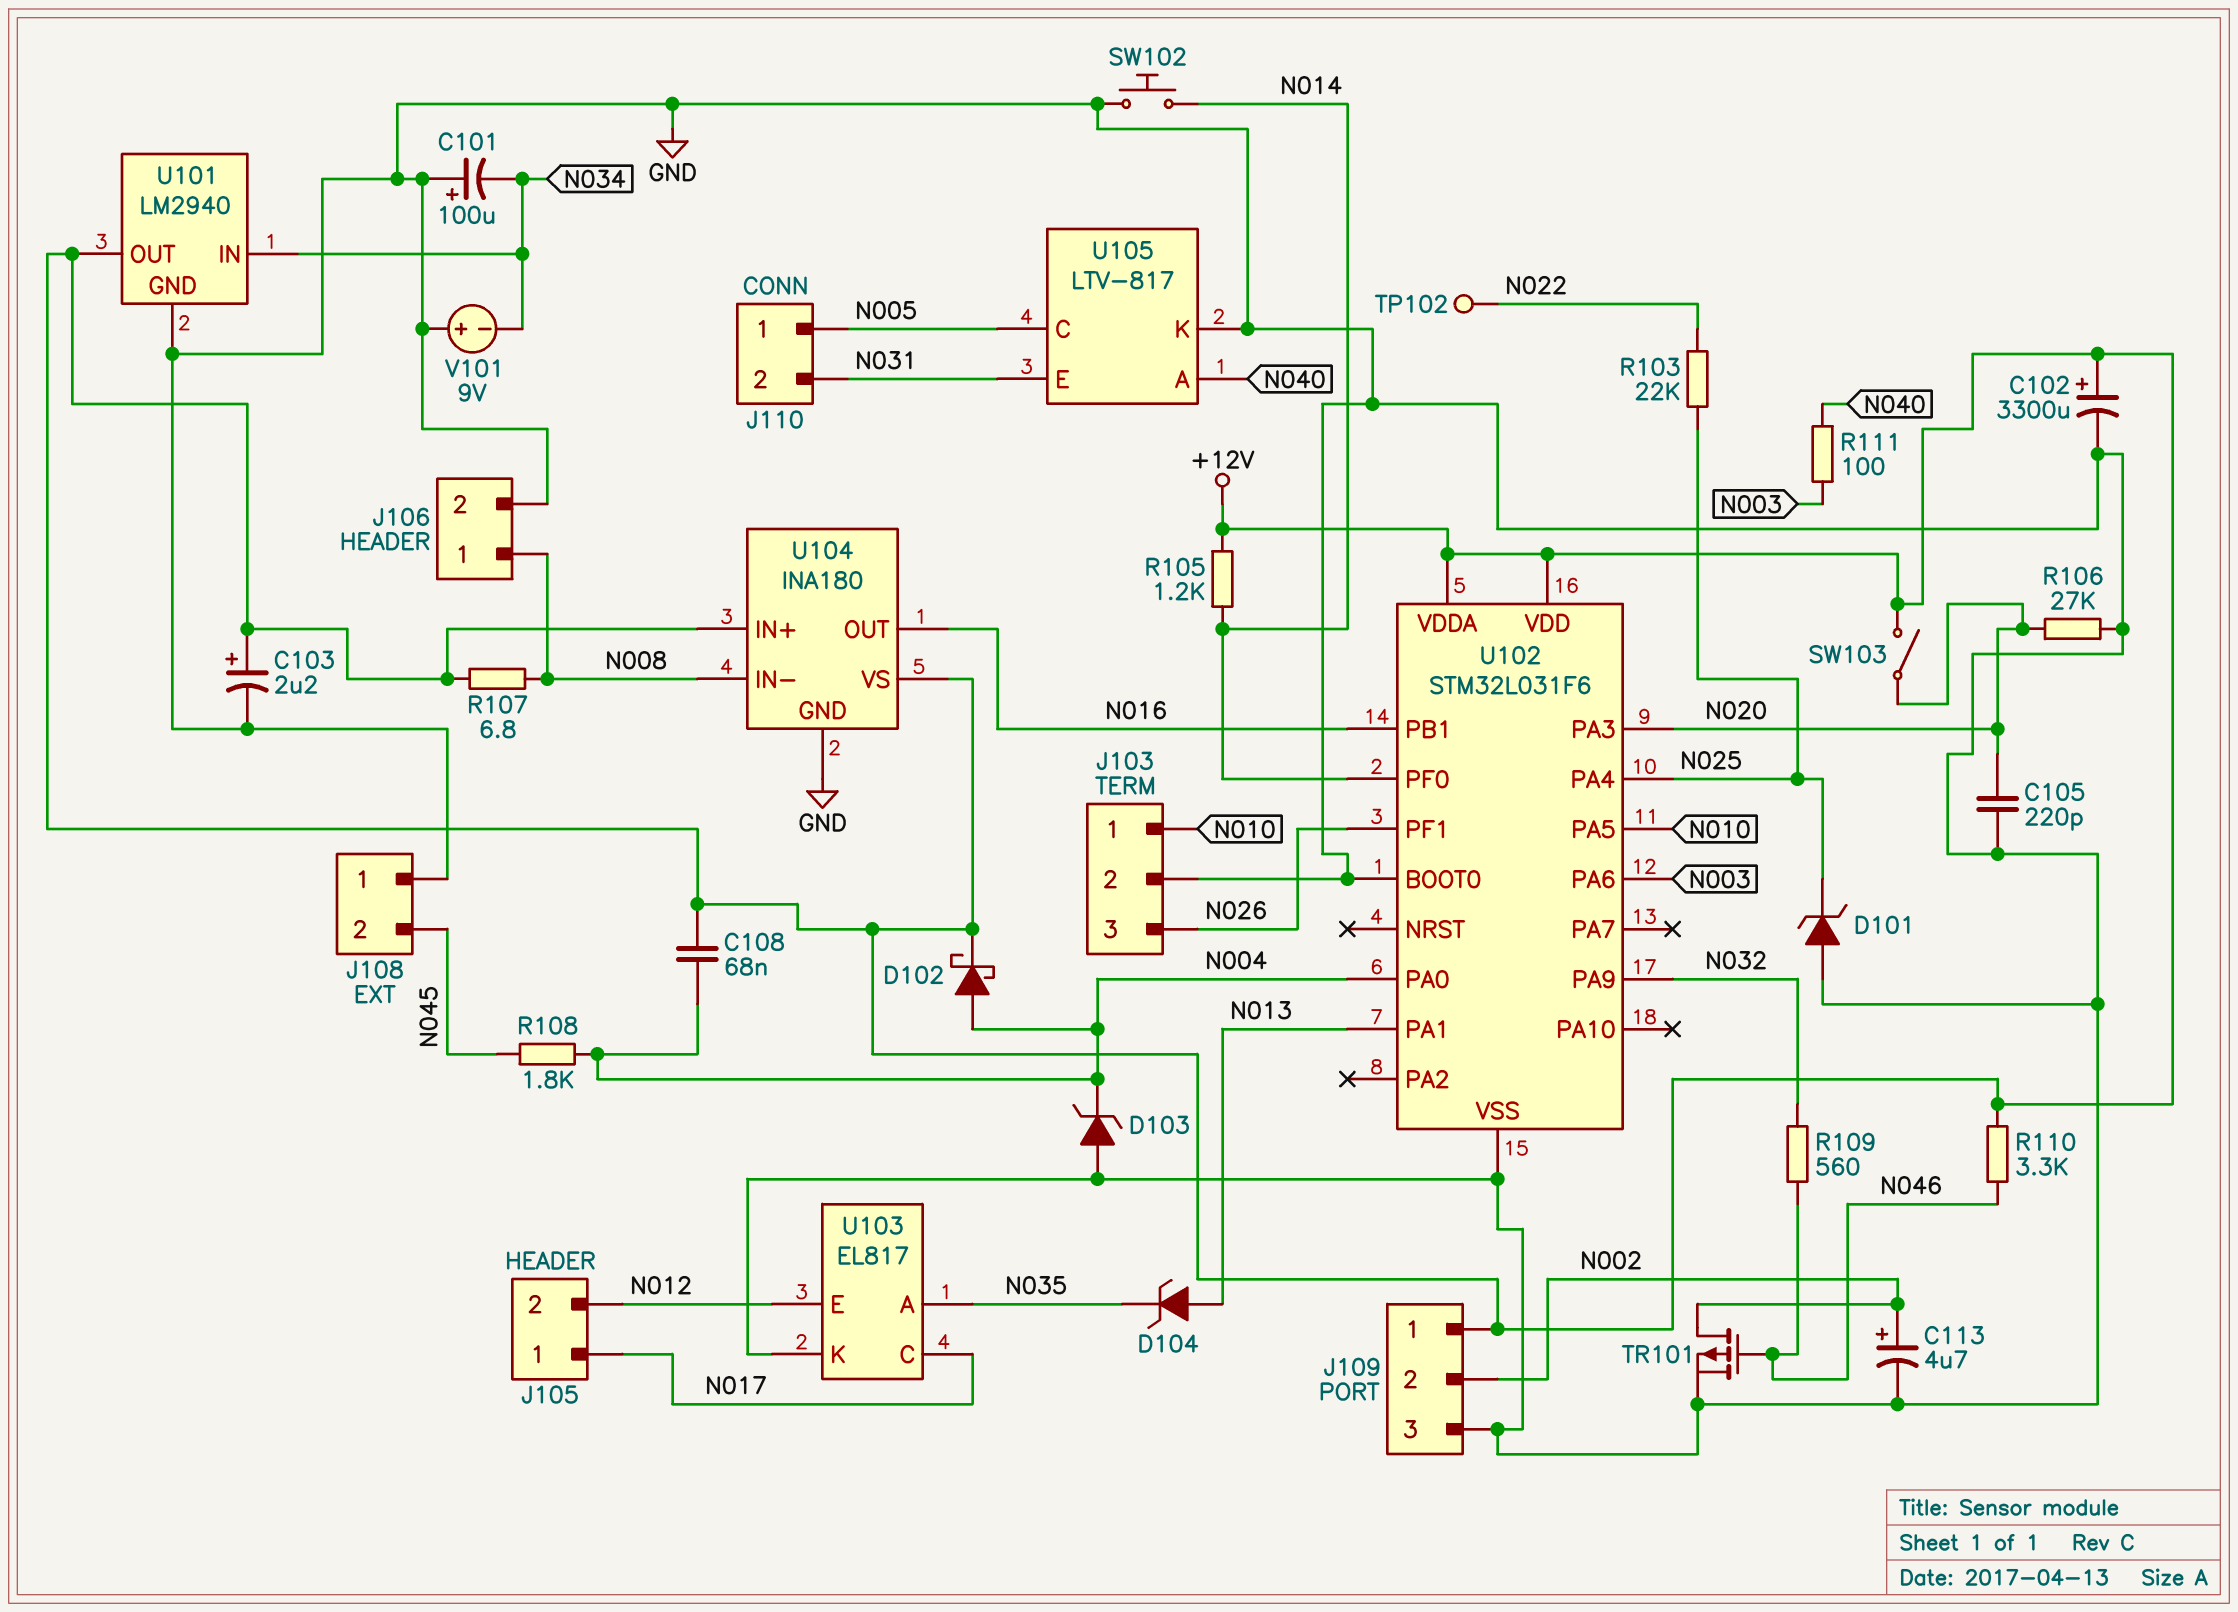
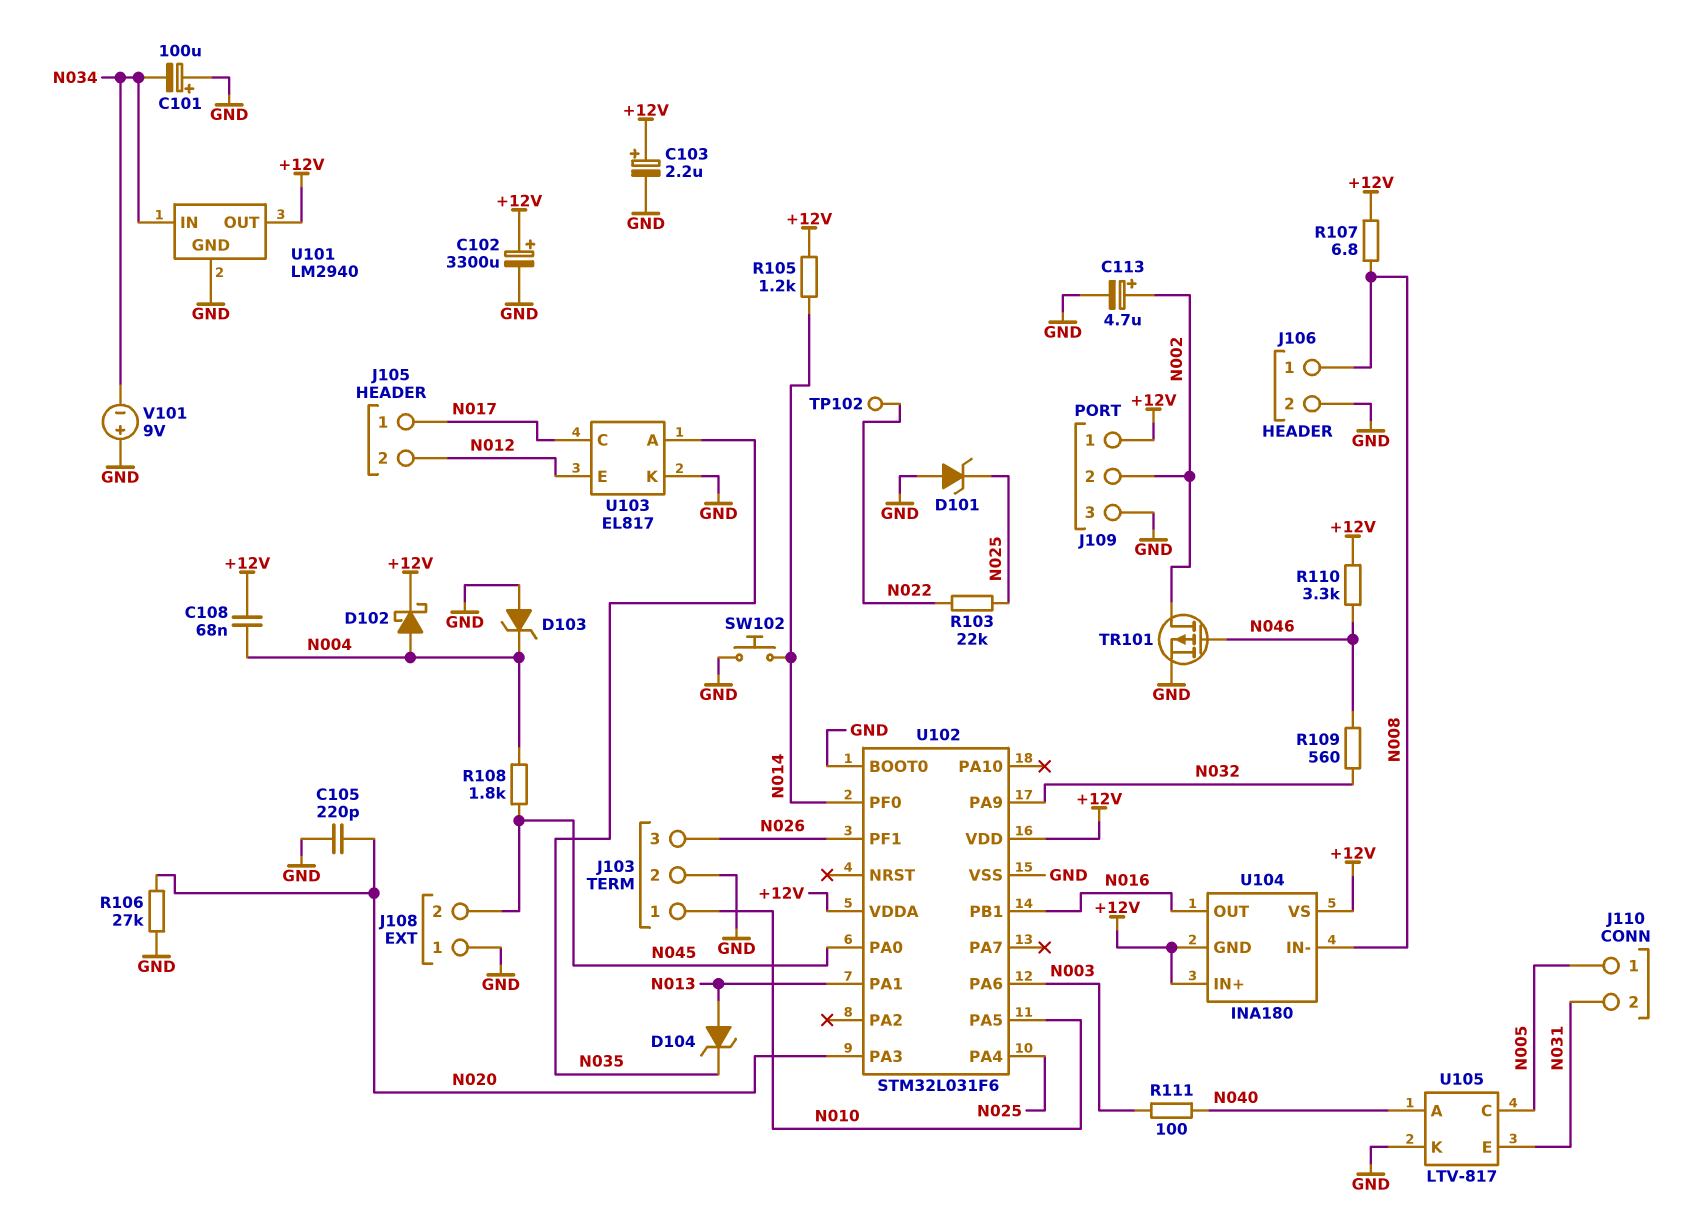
SW103: switch (+12V, N020) -> none
U102 pin PA0: N004 -> N045
U104 pin GND: GND -> +12V

